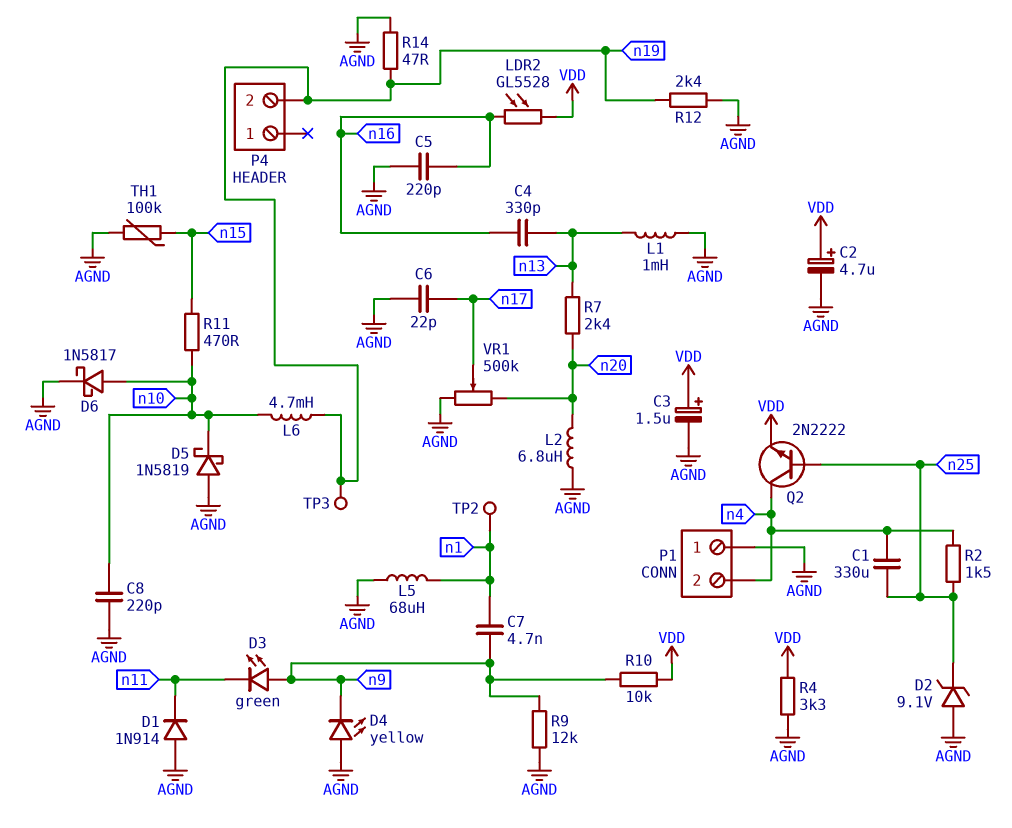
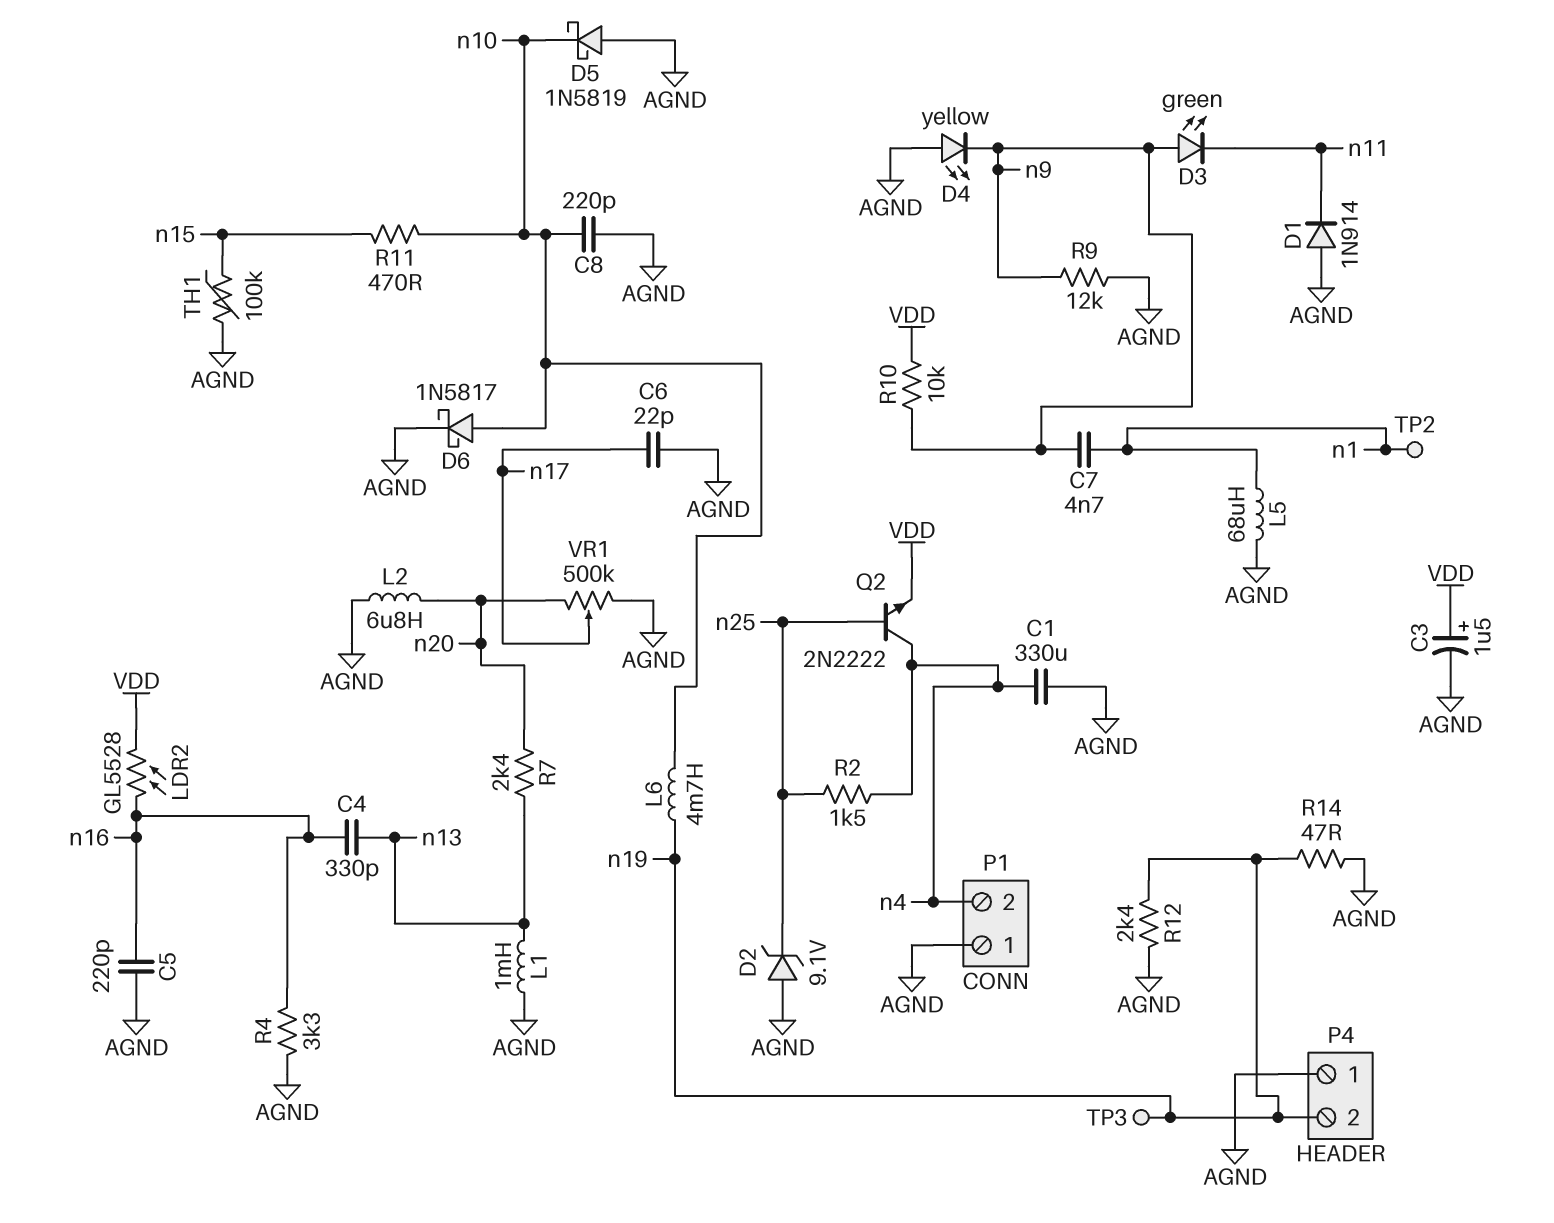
C1: 330uF (n4, n25) -> 330uF (AGND, n4)
C2: 4.7uF (plus VDD, minus AGND) -> none
P4 pin 1: none -> AGND
R4: 3.3k (AGND, VDD) -> 3.3k (AGND, n16)

